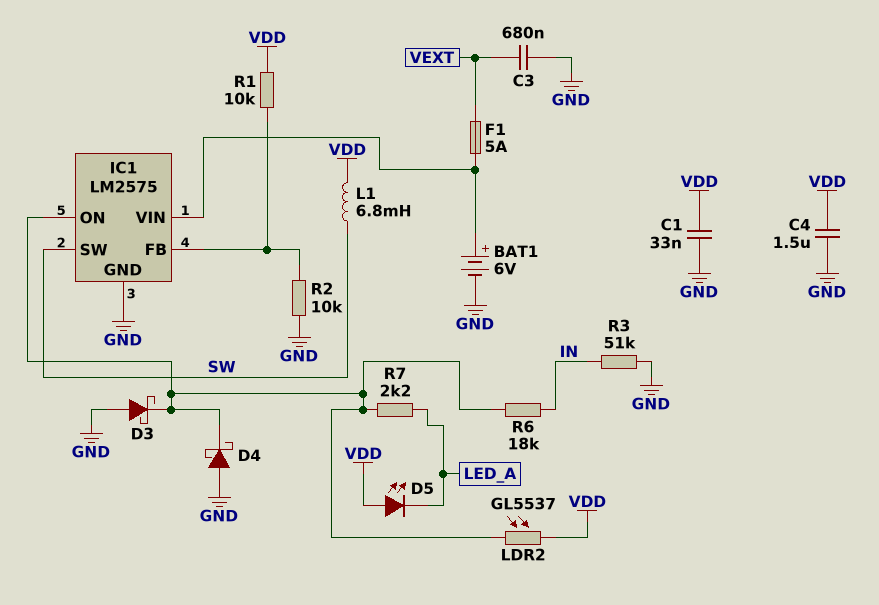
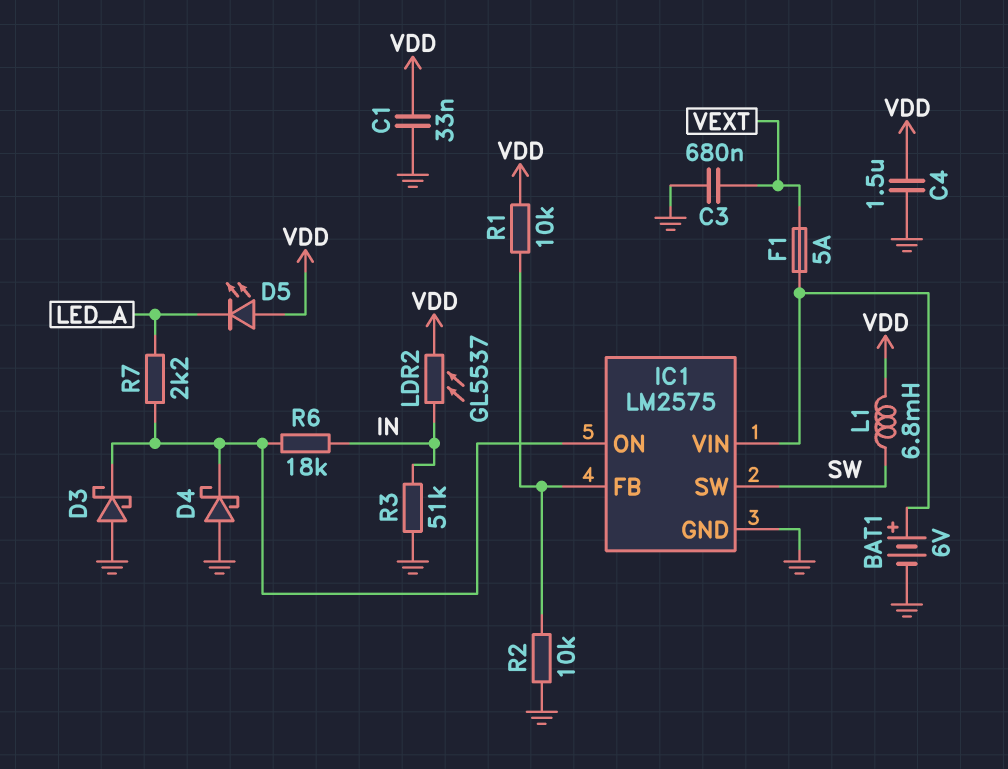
LDR2: GL5537 (IC1/ON, VDD) -> GL5537 (IN, VDD)

